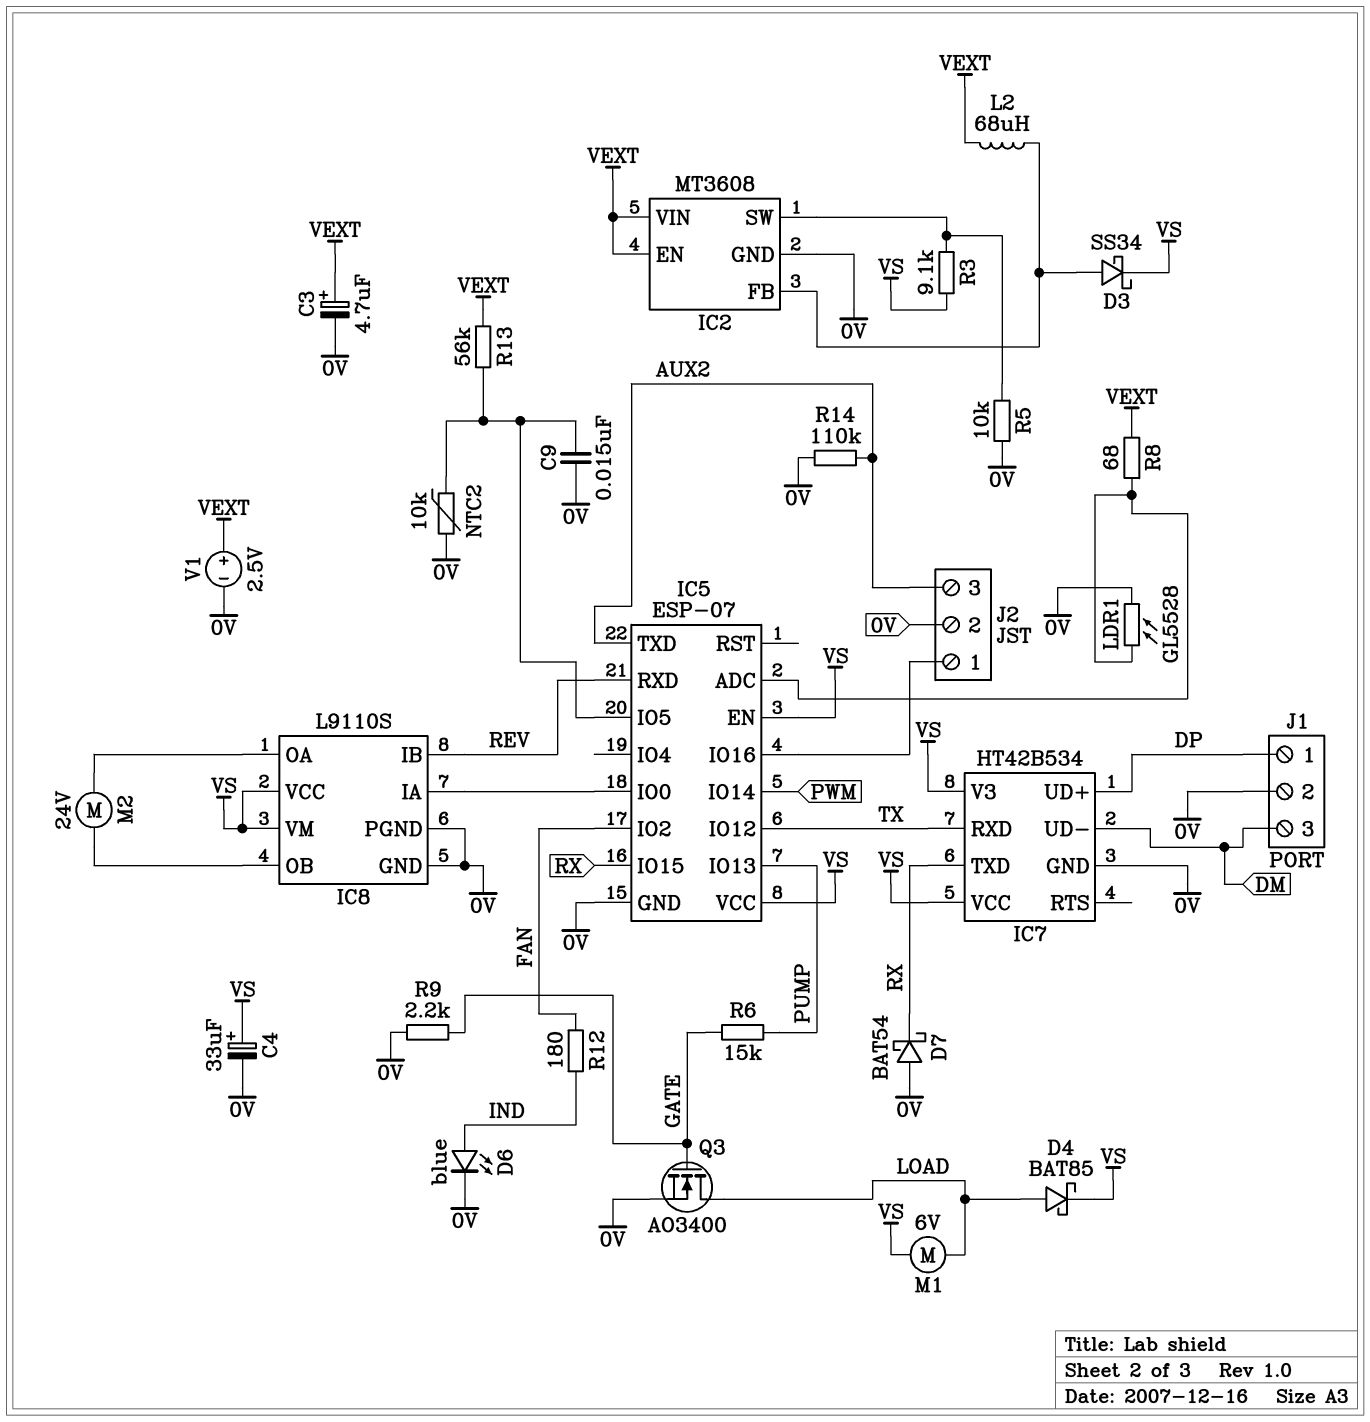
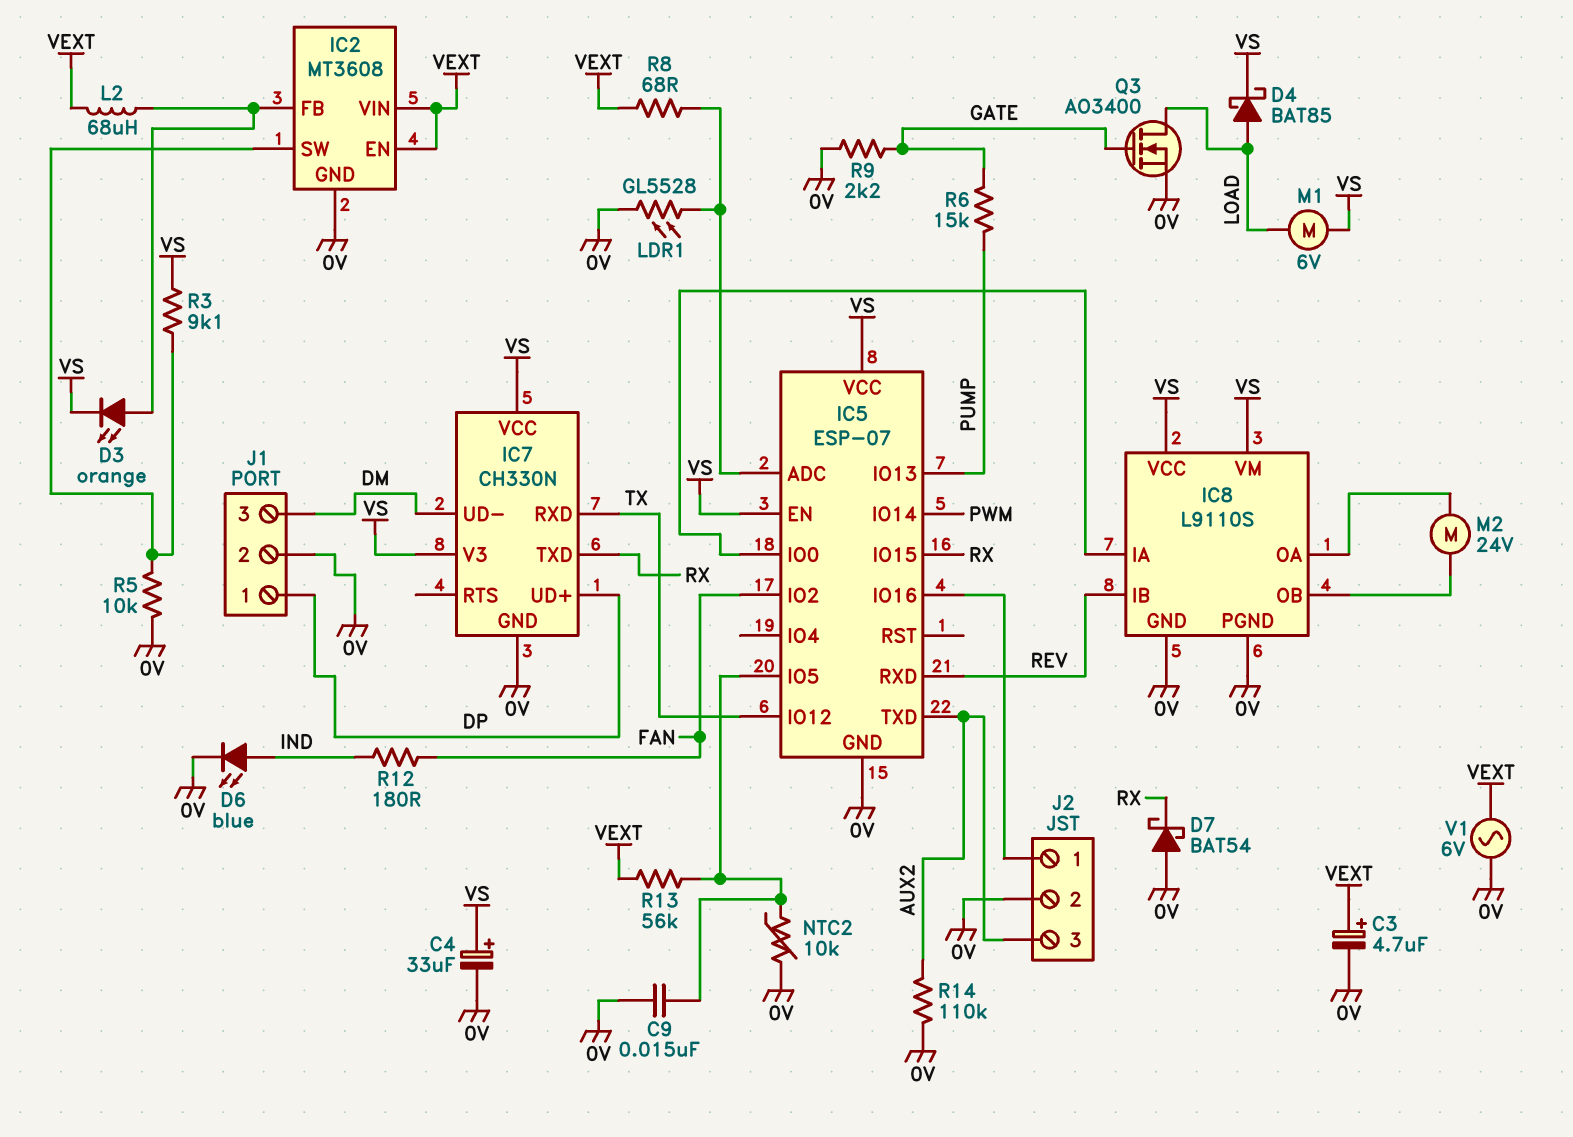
D3: schottky SS34 (A IC2/FB, K VS) -> LED orange (A IC2/FB, K VS)
IC7: HT42B534 -> CH330N
V1: 2.5V (plus VEXT, minus 0V) -> AC 6V (0V, VEXT)

